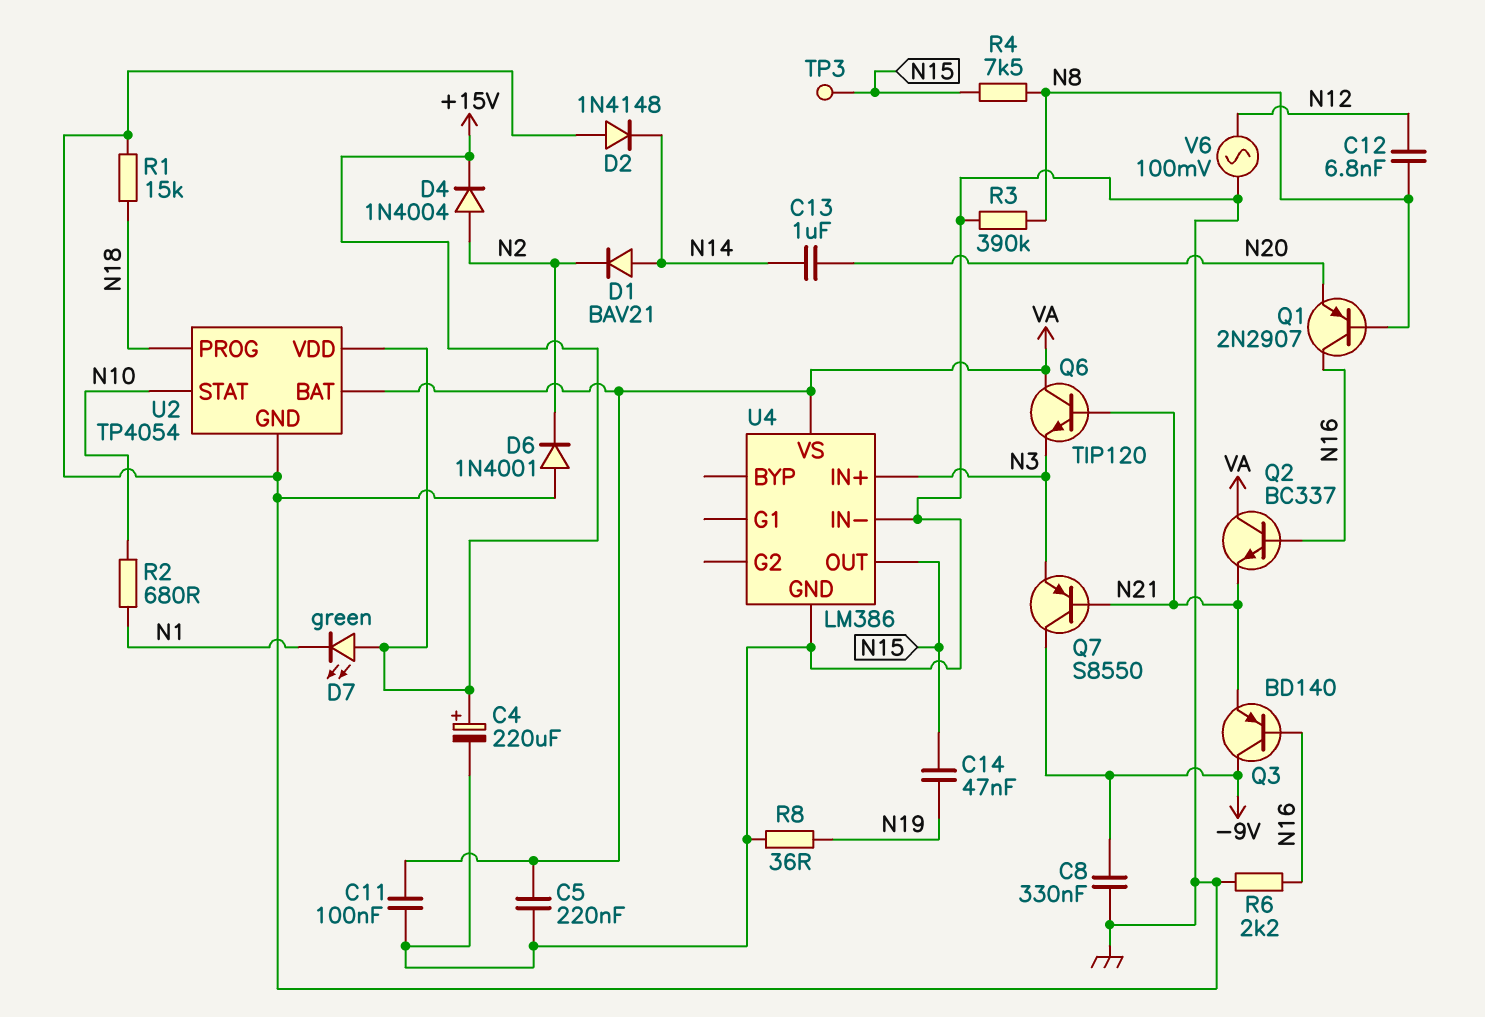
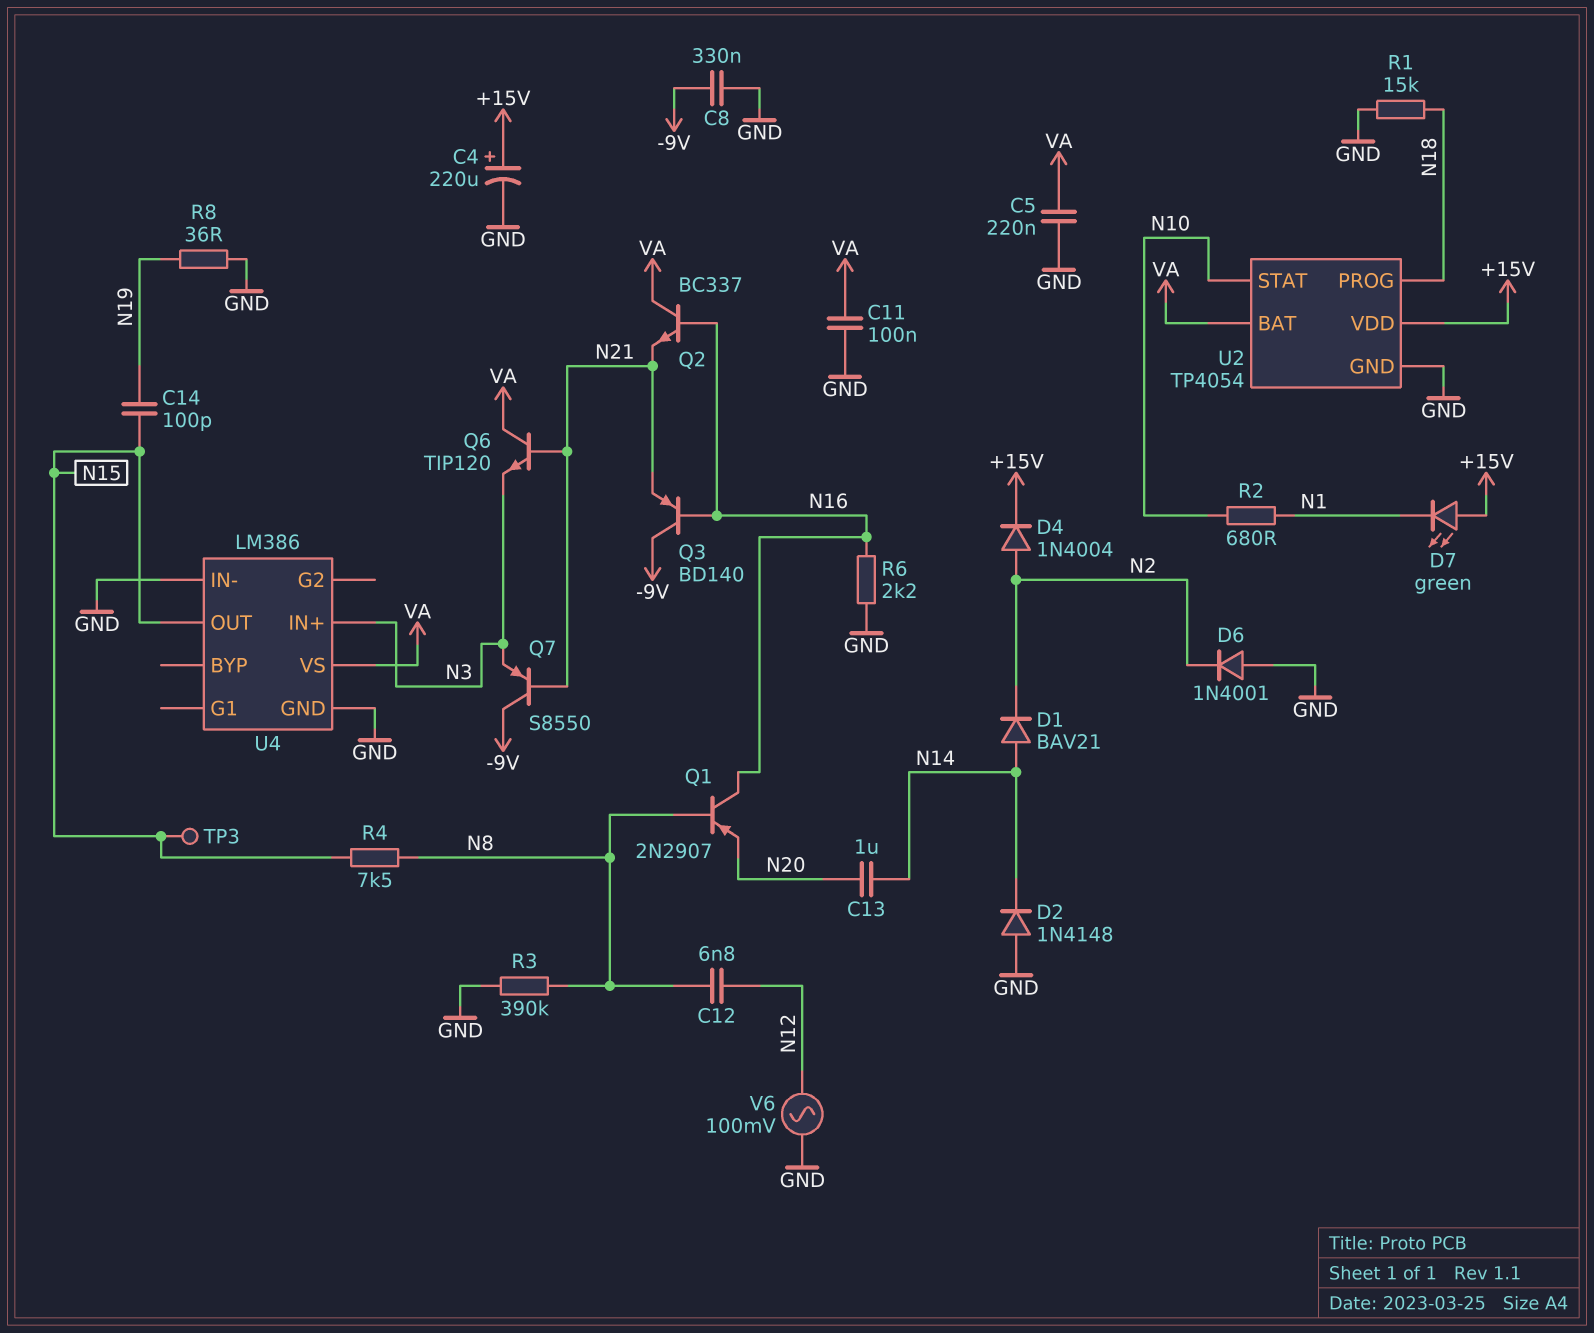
C14: 47nF (N15, N19) -> 100pF (N15, N19)

